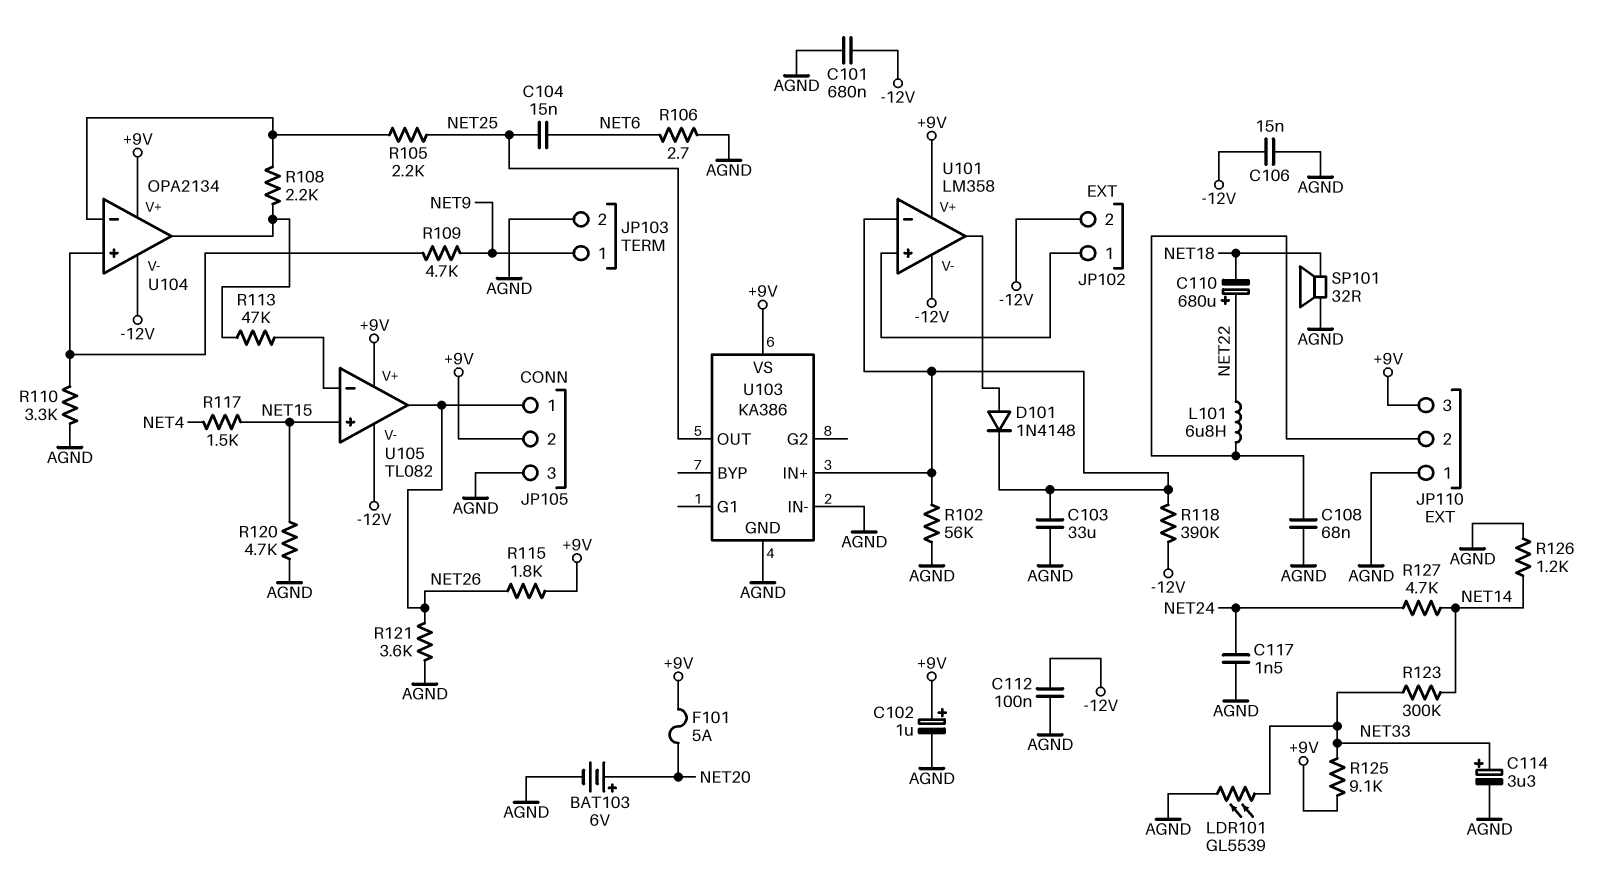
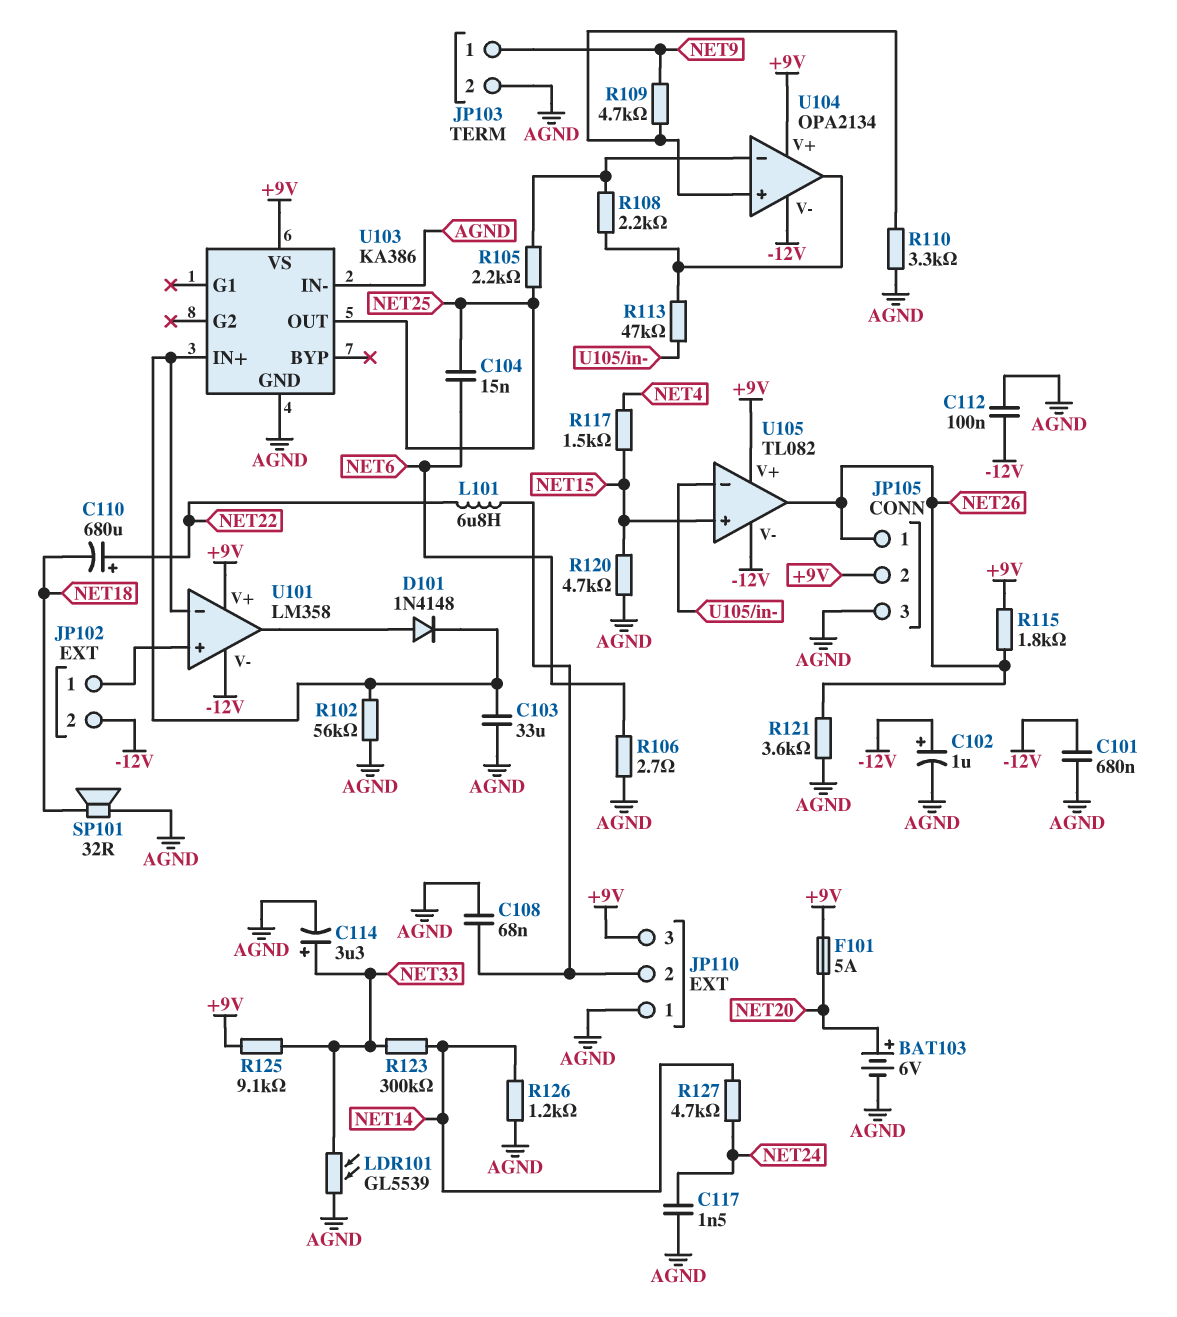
C102: 1uF (plus +9V, minus AGND) -> 1uF (plus -12V, minus AGND)
C106: 15nF (-12V, AGND) -> none
R118: 390k (-12V, U101/in-) -> none

